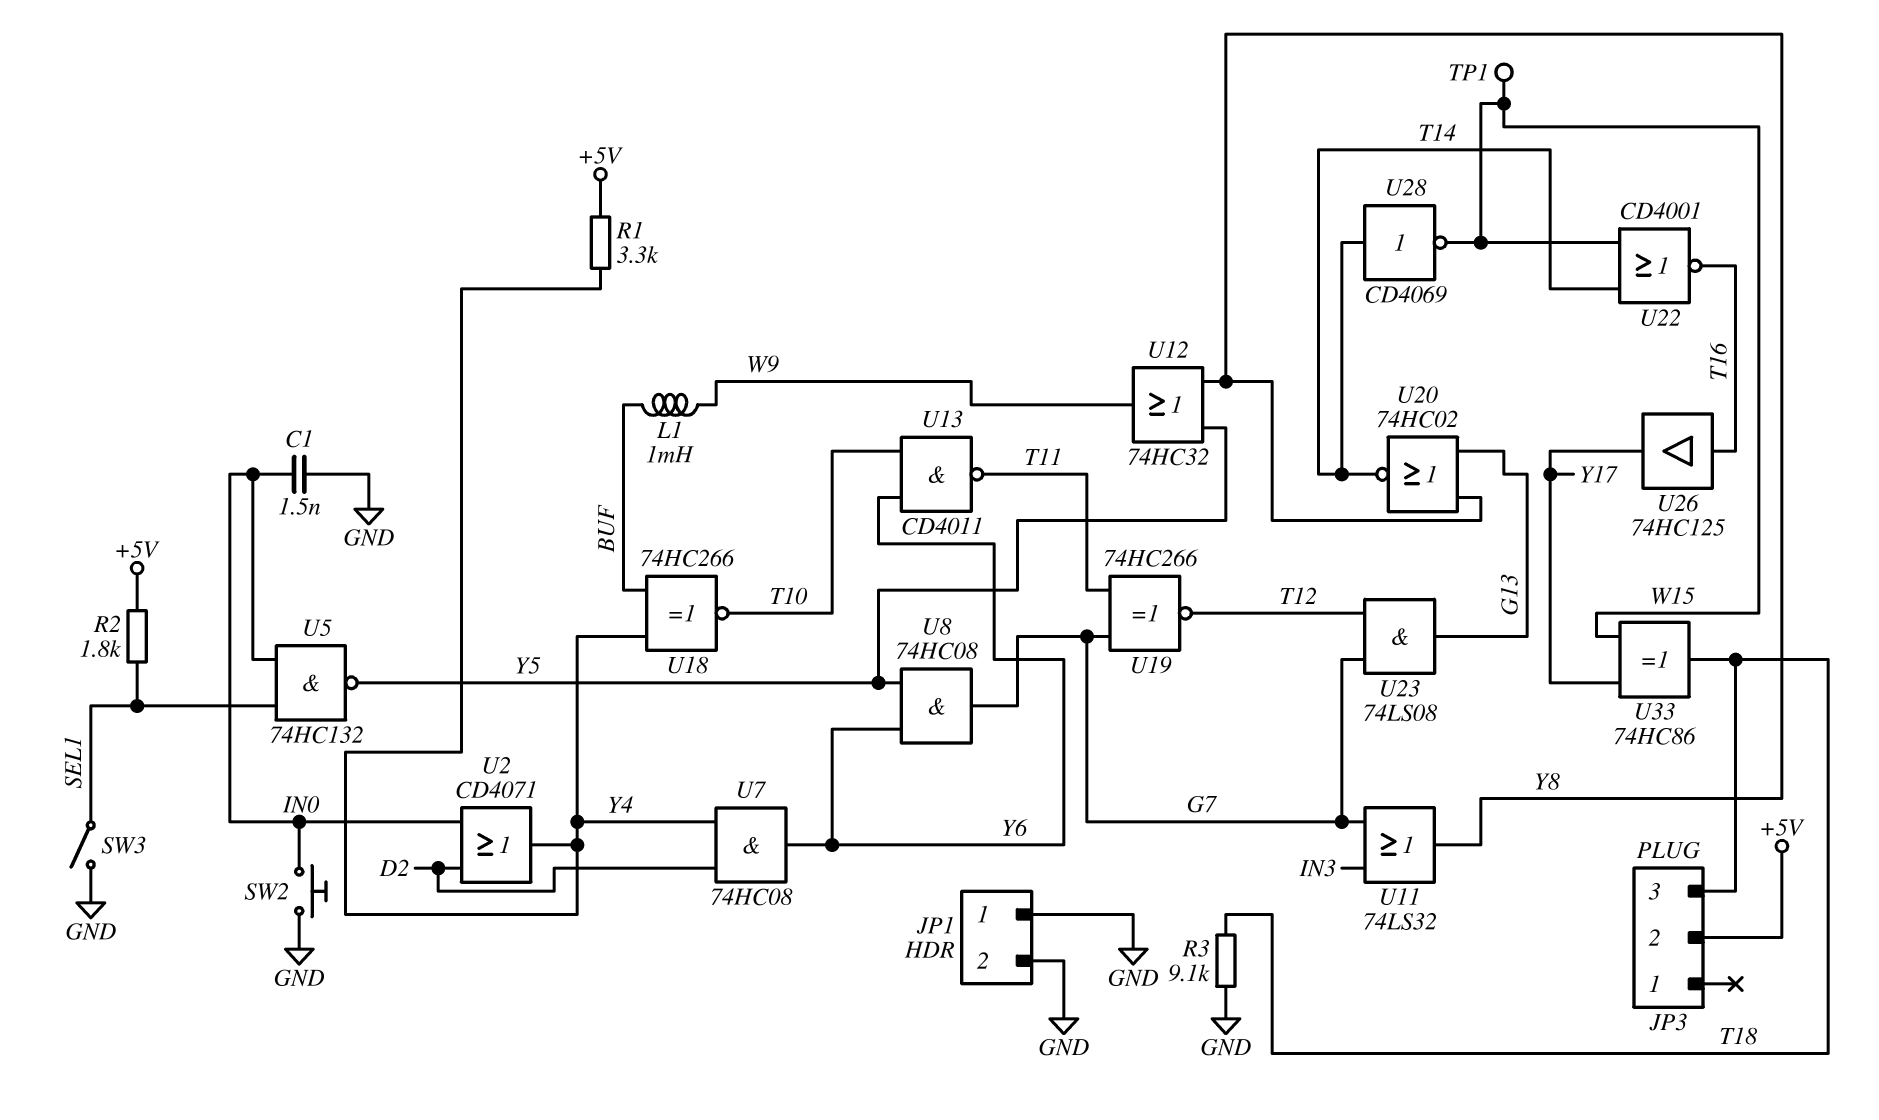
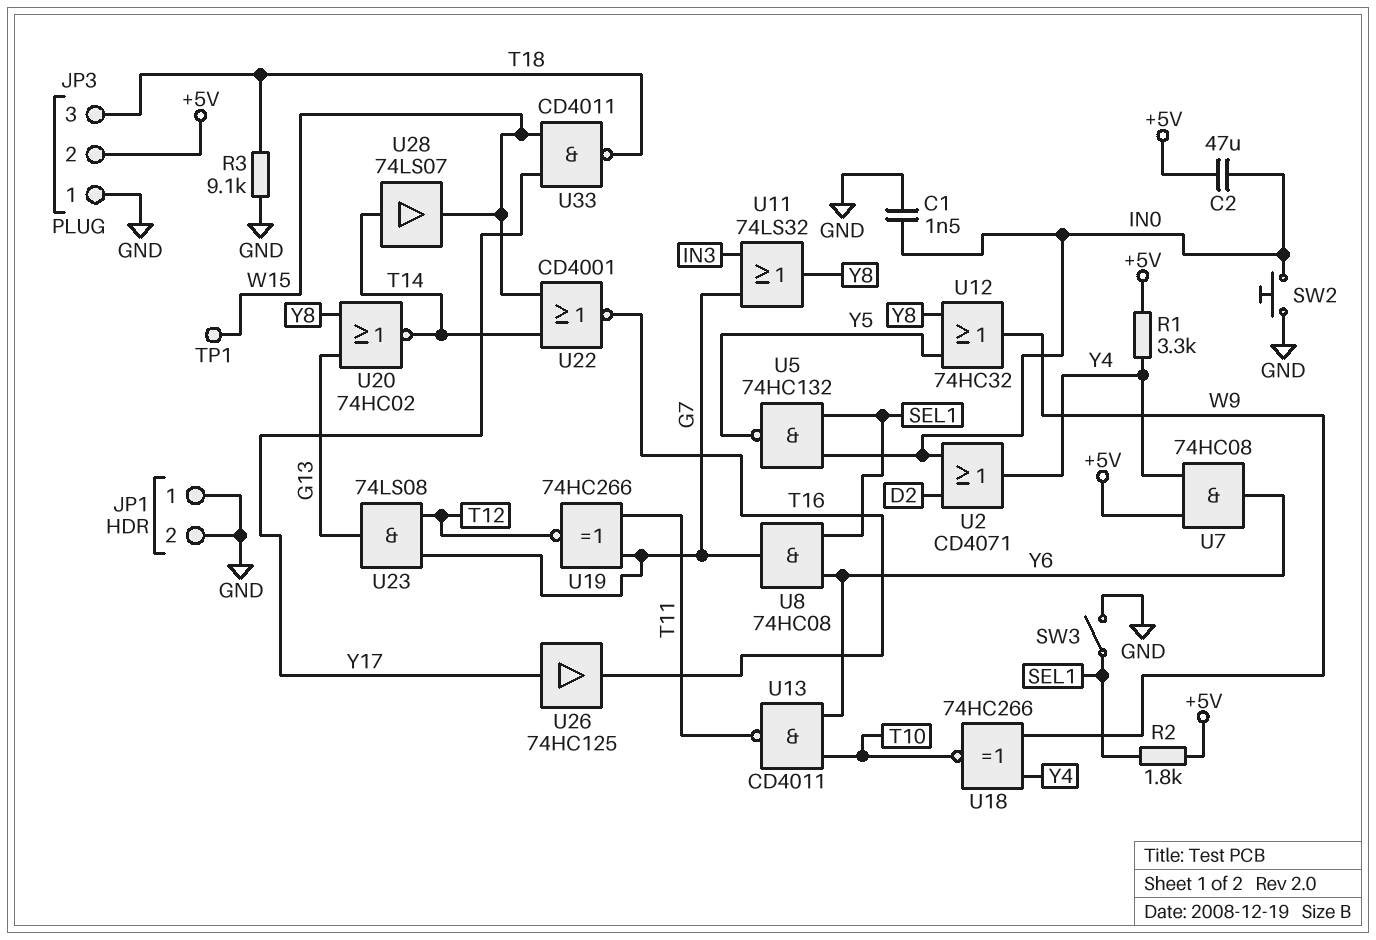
C2: none -> 47uF (+5V, IN0)
JP3 pin 1: none -> GND
L1: 1mH (BUF, W9) -> none
U7: AND 74HC08 (in D2, in Y4, out Y6) -> AND 74HC08 (in +5V, in Y4, out Y6)
U8: AND 74HC08 (in Y5, in Y6, out G7) -> AND 74HC08 (in SEL1, in Y6, out G7)
U18: XNOR 74HC266 (in BUF, in Y4, out T10) -> XNOR 74HC266 (in W9, in Y4, out T10)
U26: buffer 74HC125 (in T16, out Y17) -> buffer 74HC125 (in Y17, out T16)
U28: NOT CD4069 (in T14, out W15) -> buffer 74LS07 (in T14, out W15)
U33: XOR 74HC86 (in W15, in Y17, out T18) -> NAND CD4011 (in W15, in Y17, out T18)

